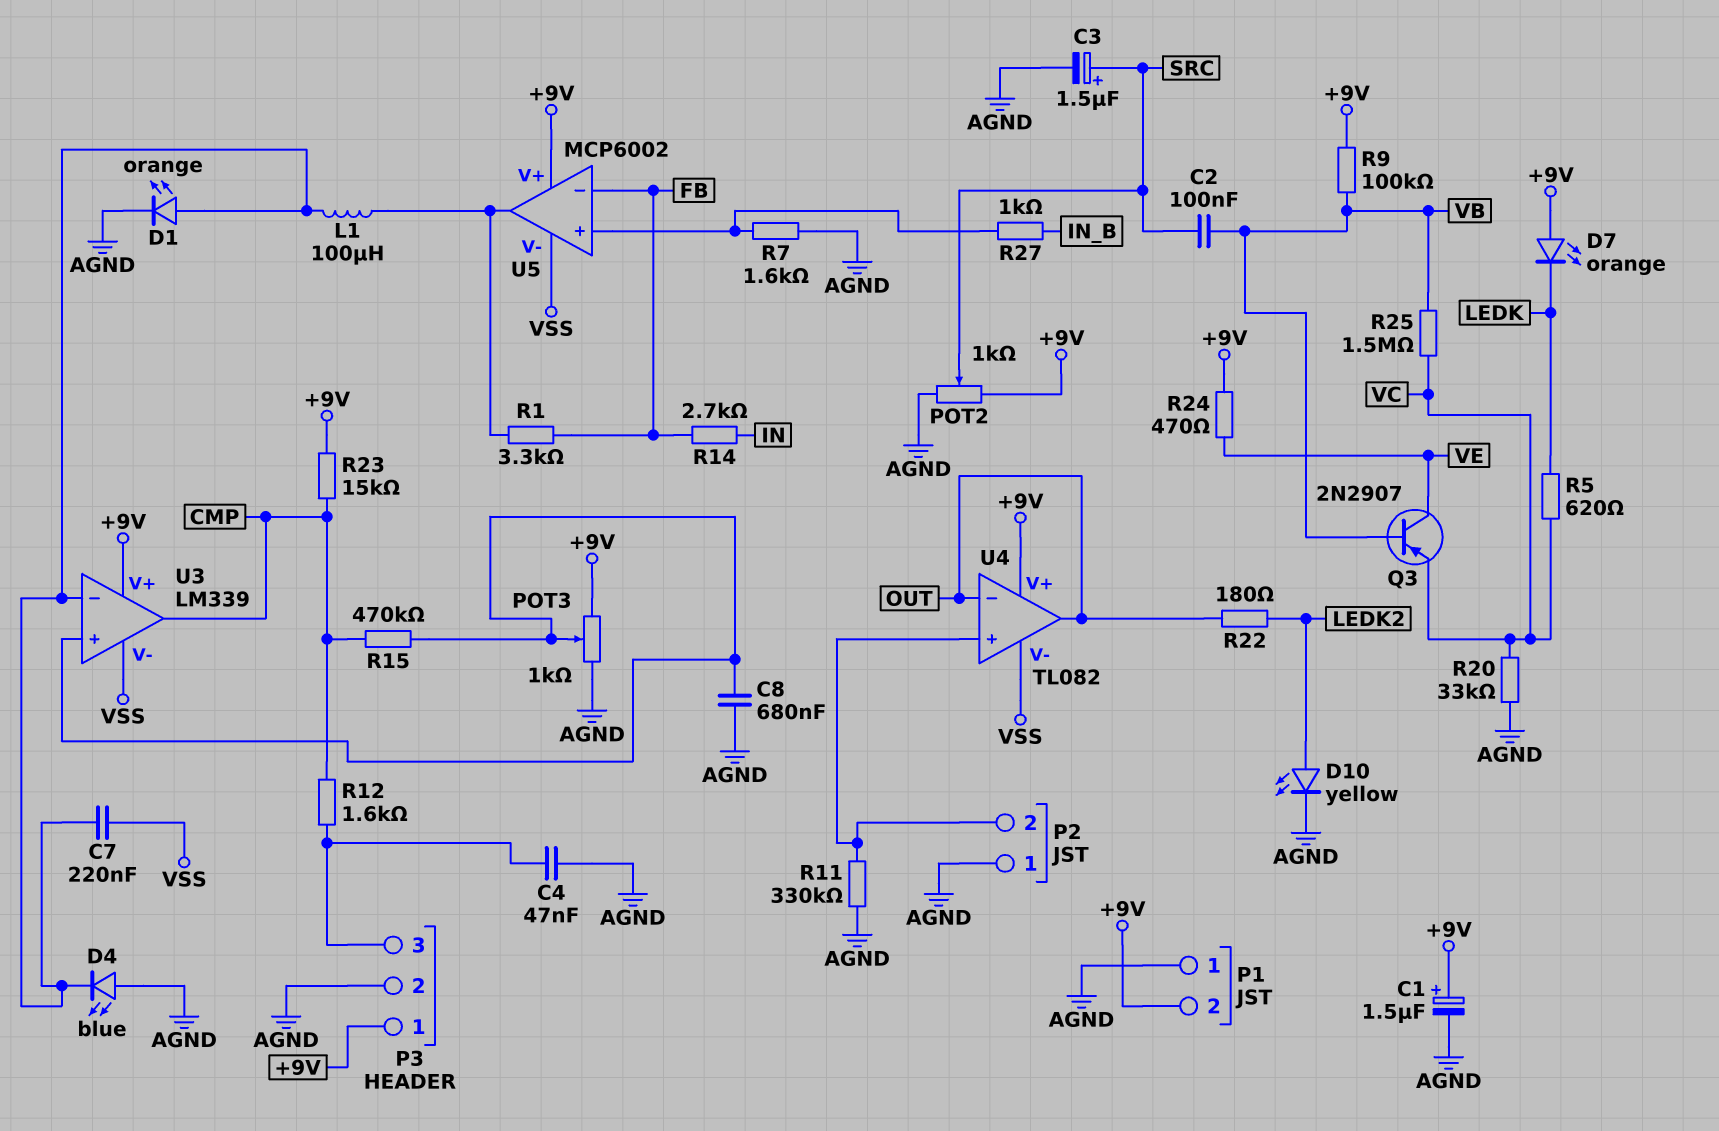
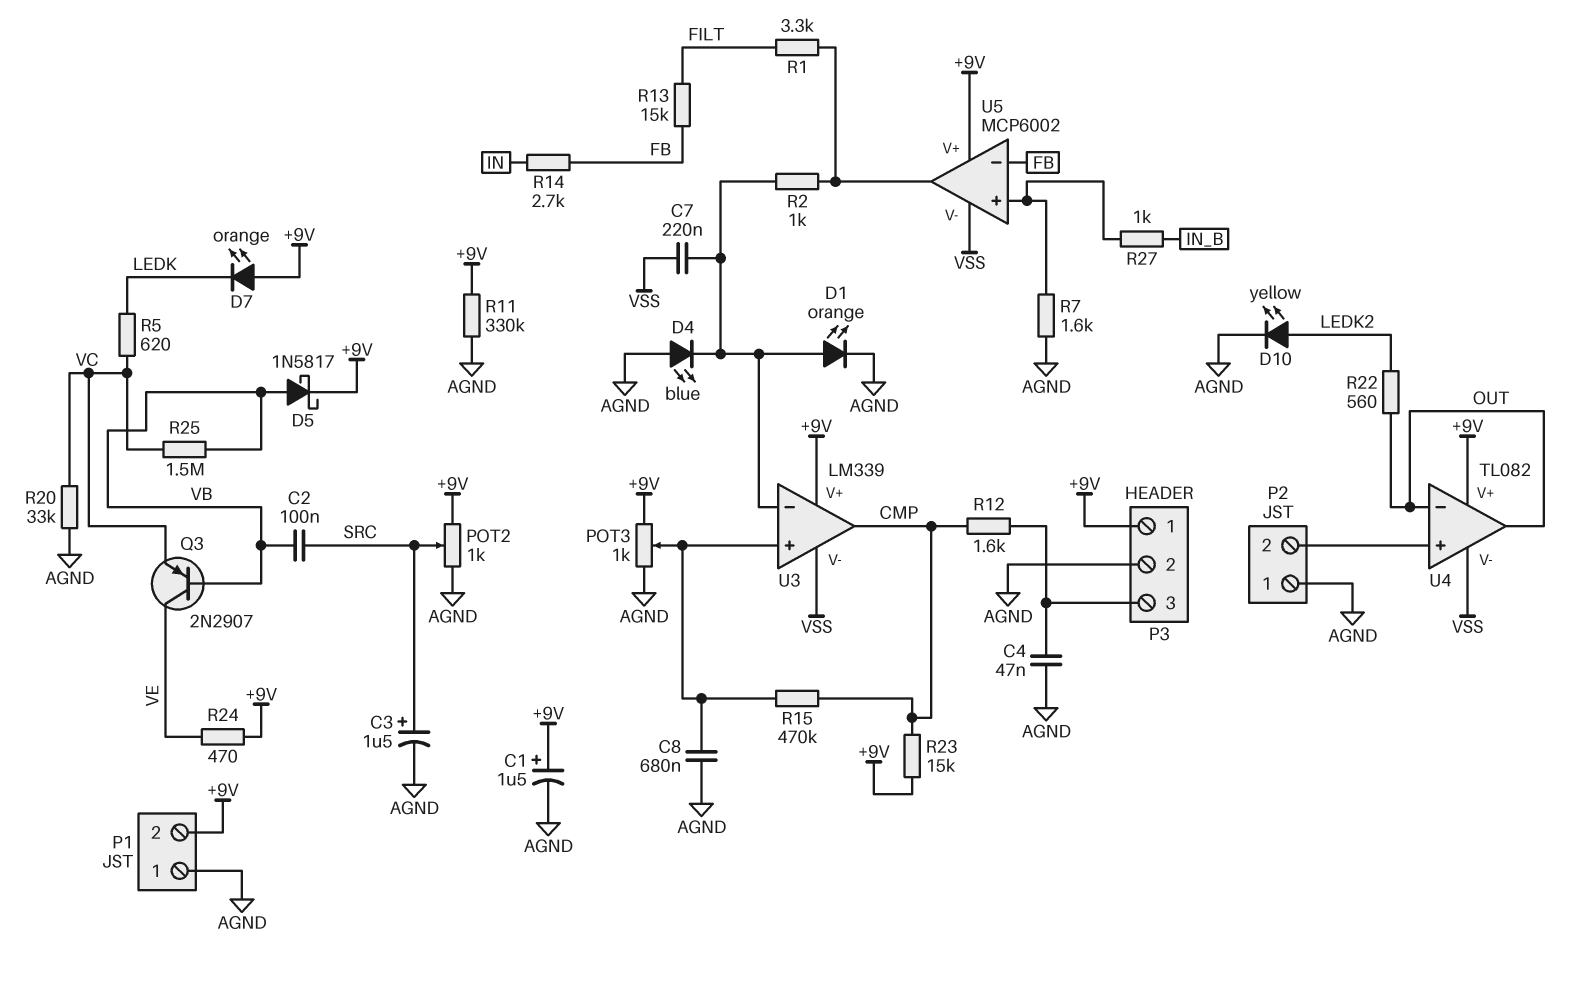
D5: none -> schottky 1N5817 (A VB, K +9V)
L1: 100uH (U3/in-, U5/out) -> none
R1: 3.3k (FB, U5/out) -> 3.3k (FILT, U5/out)
R2: none -> 1k (U3/in-, U5/out)
R9: 100k (+9V, VB) -> none
R11: 330k (AGND, P2/2) -> 330k (+9V, AGND)
R13: none -> 15k (FB, FILT)
R22: 180 (LEDK2, OUT) -> 560 (LEDK2, OUT)

